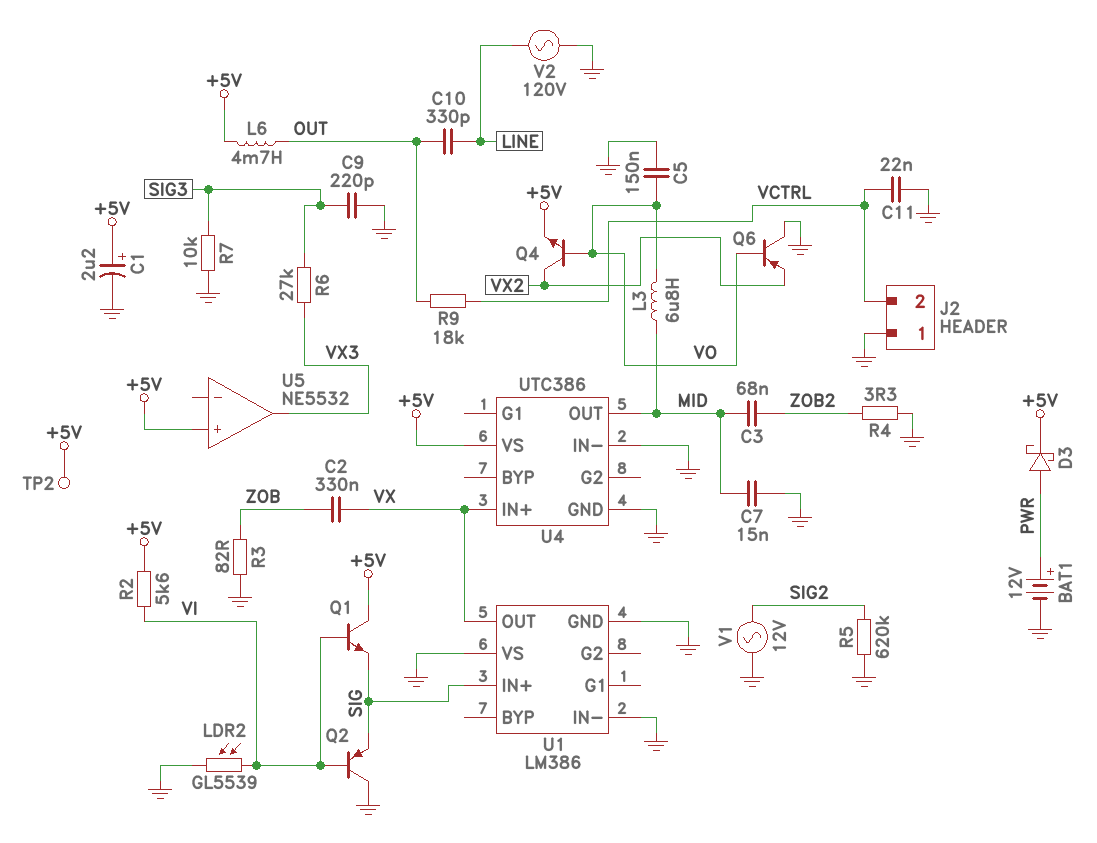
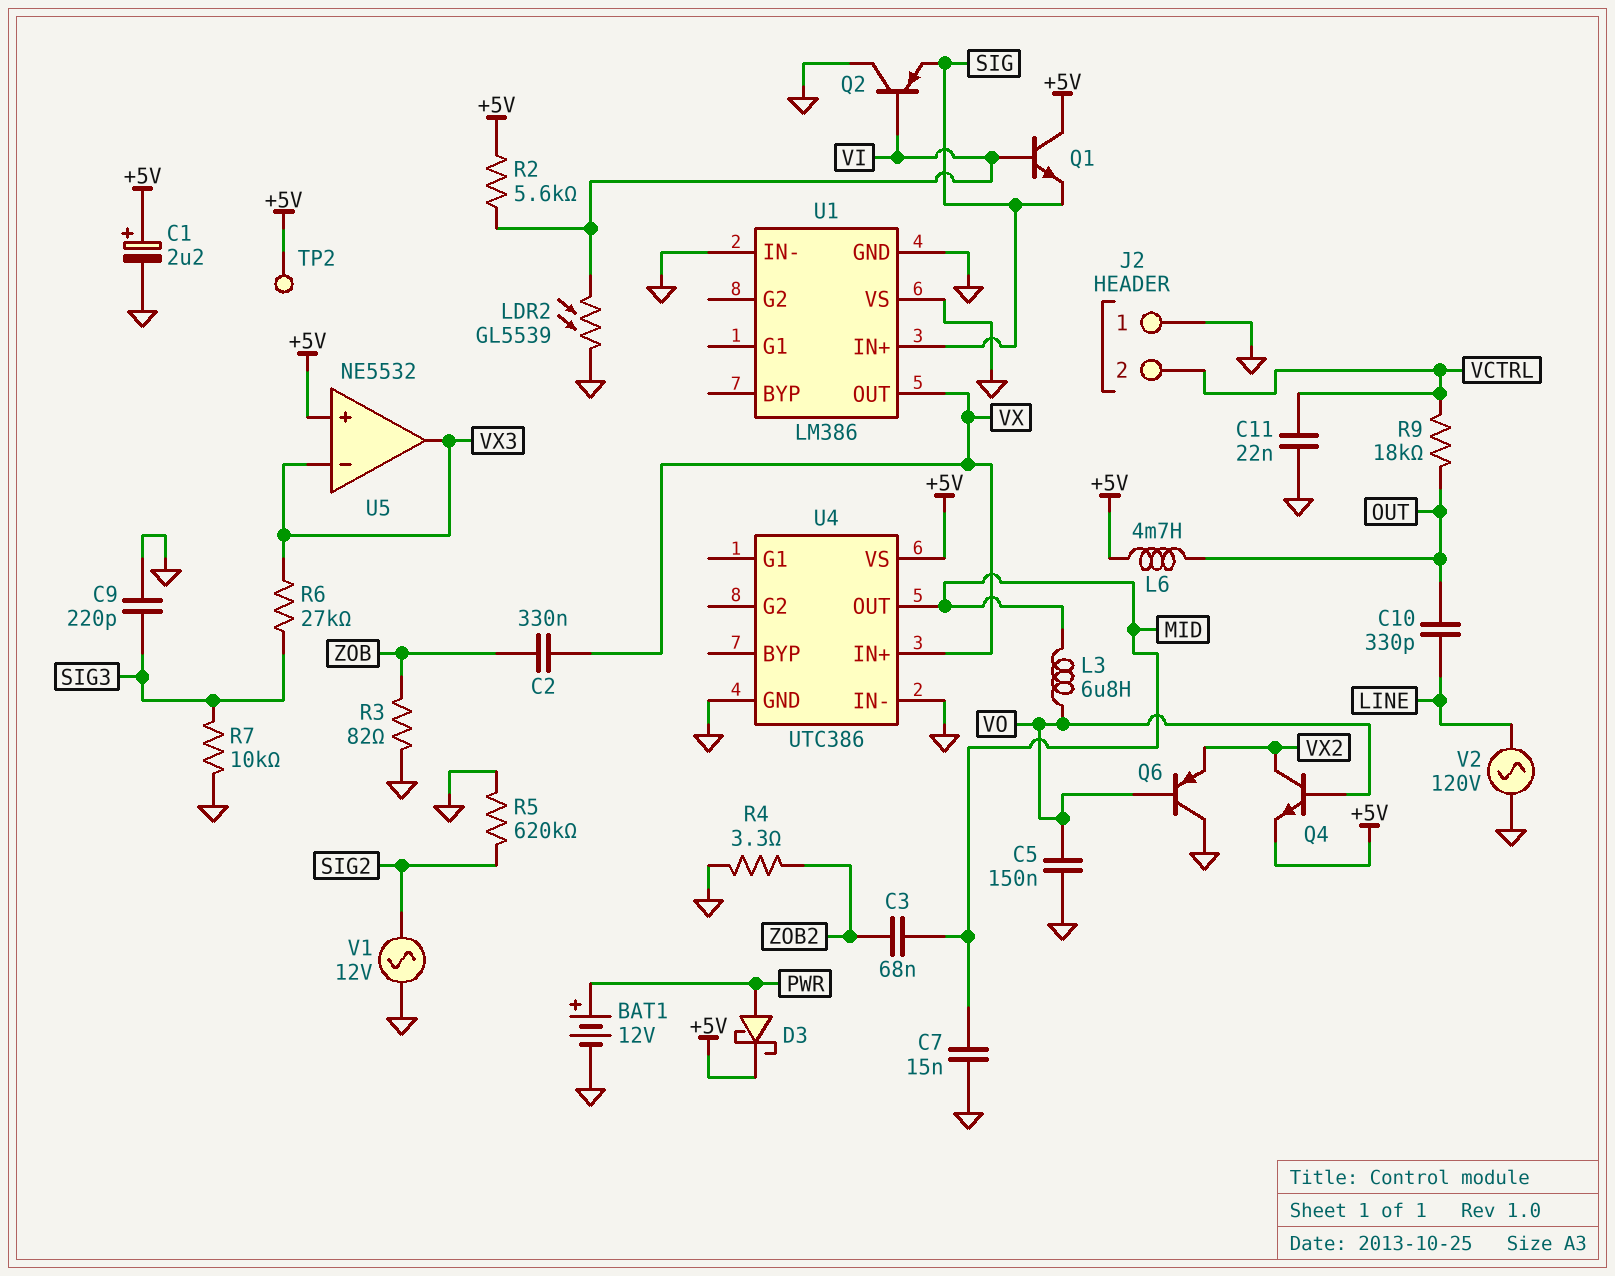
U5 pin in-: none -> VX3

